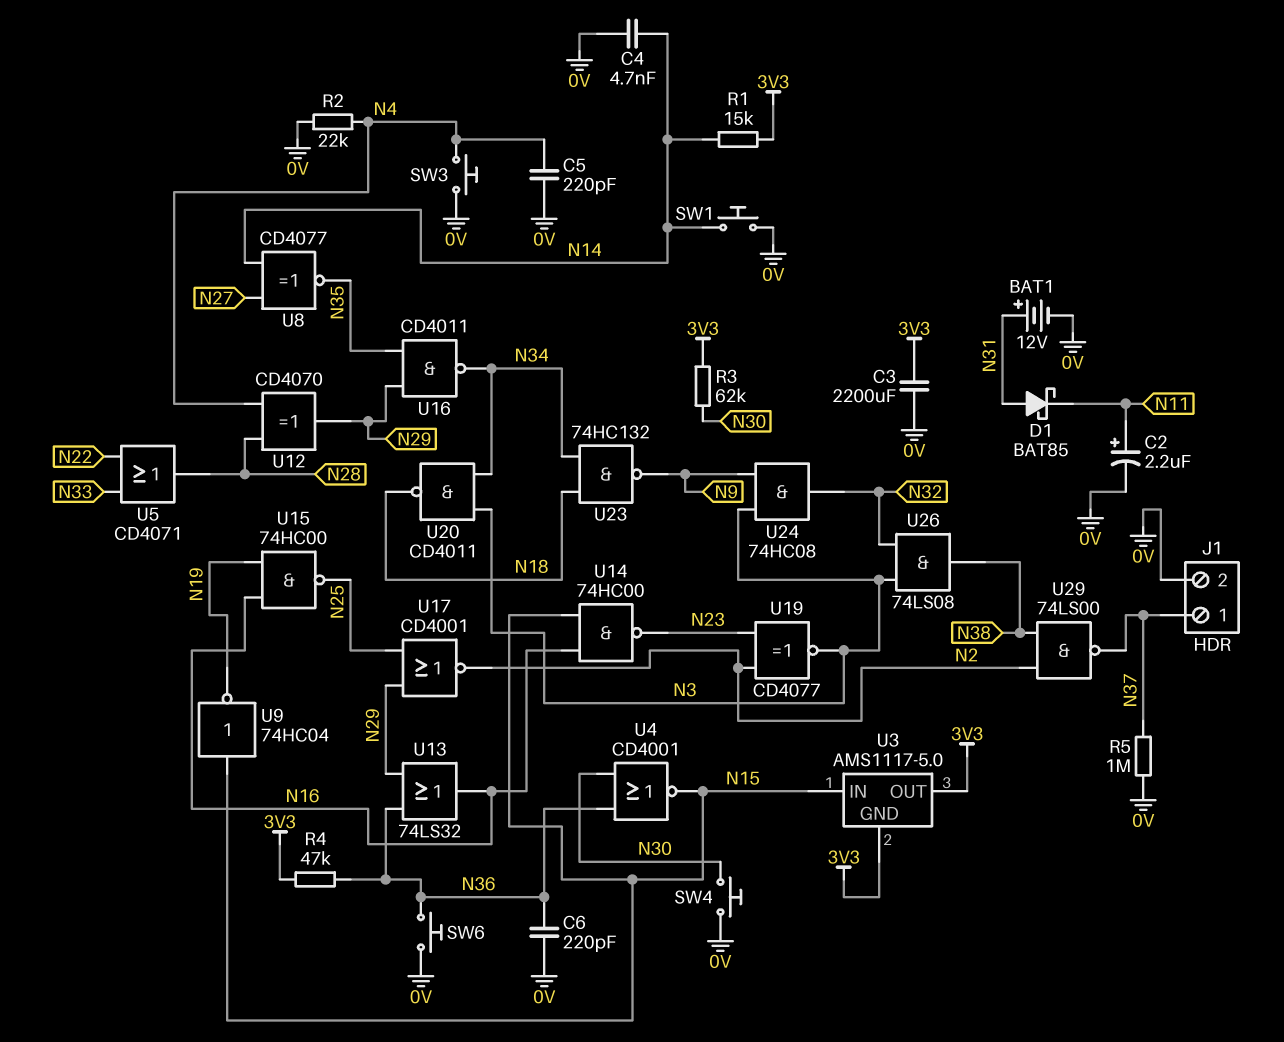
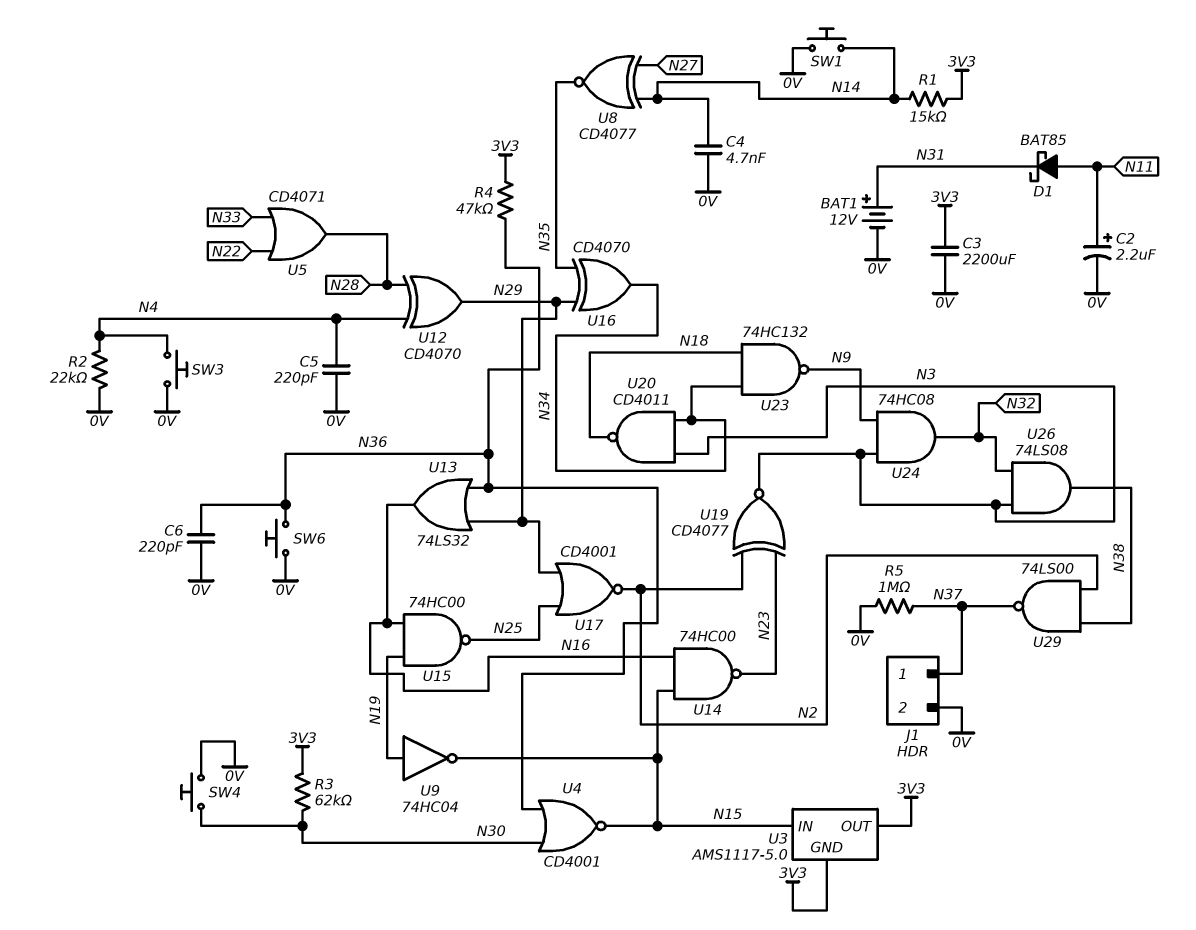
D1: schottky BAT85 (A N31, K N11) -> schottky BAT85 (A N11, K N31)
U9: NOT 74HC04 (in N15, out N19) -> NOT 74HC04 (in N19, out N15)
U16: NAND CD4011 (in N29, in N35, out N34) -> XOR CD4070 (in N29, in N35, out N34)

